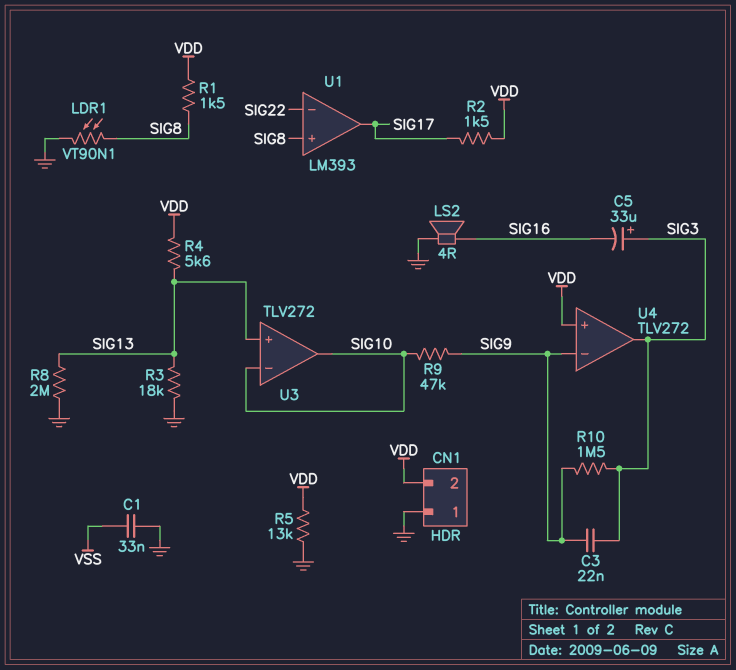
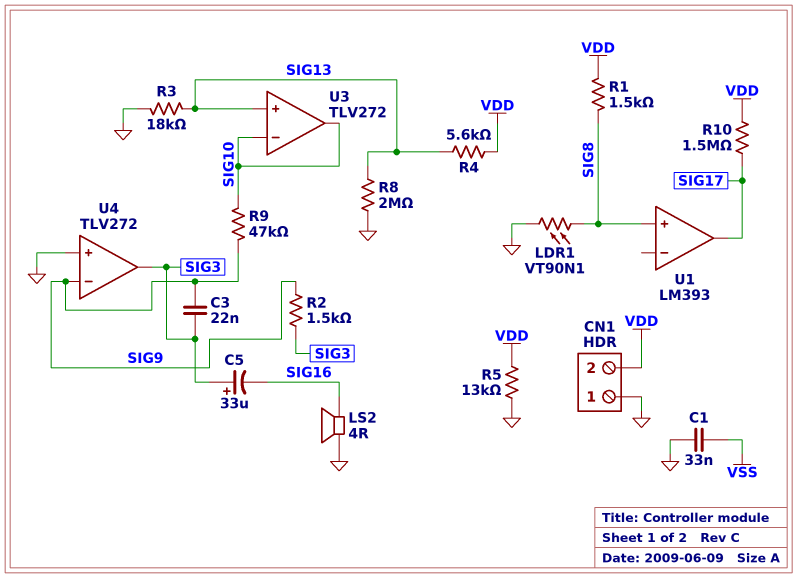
R2: 1.5k (SIG17, VDD) -> 1.5k (SIG3, SIG9)
R10: 1.5M (SIG3, SIG9) -> 1.5M (SIG17, VDD)
U1 pin in-: SIG22 -> none
U4 pin in+: VDD -> GND

